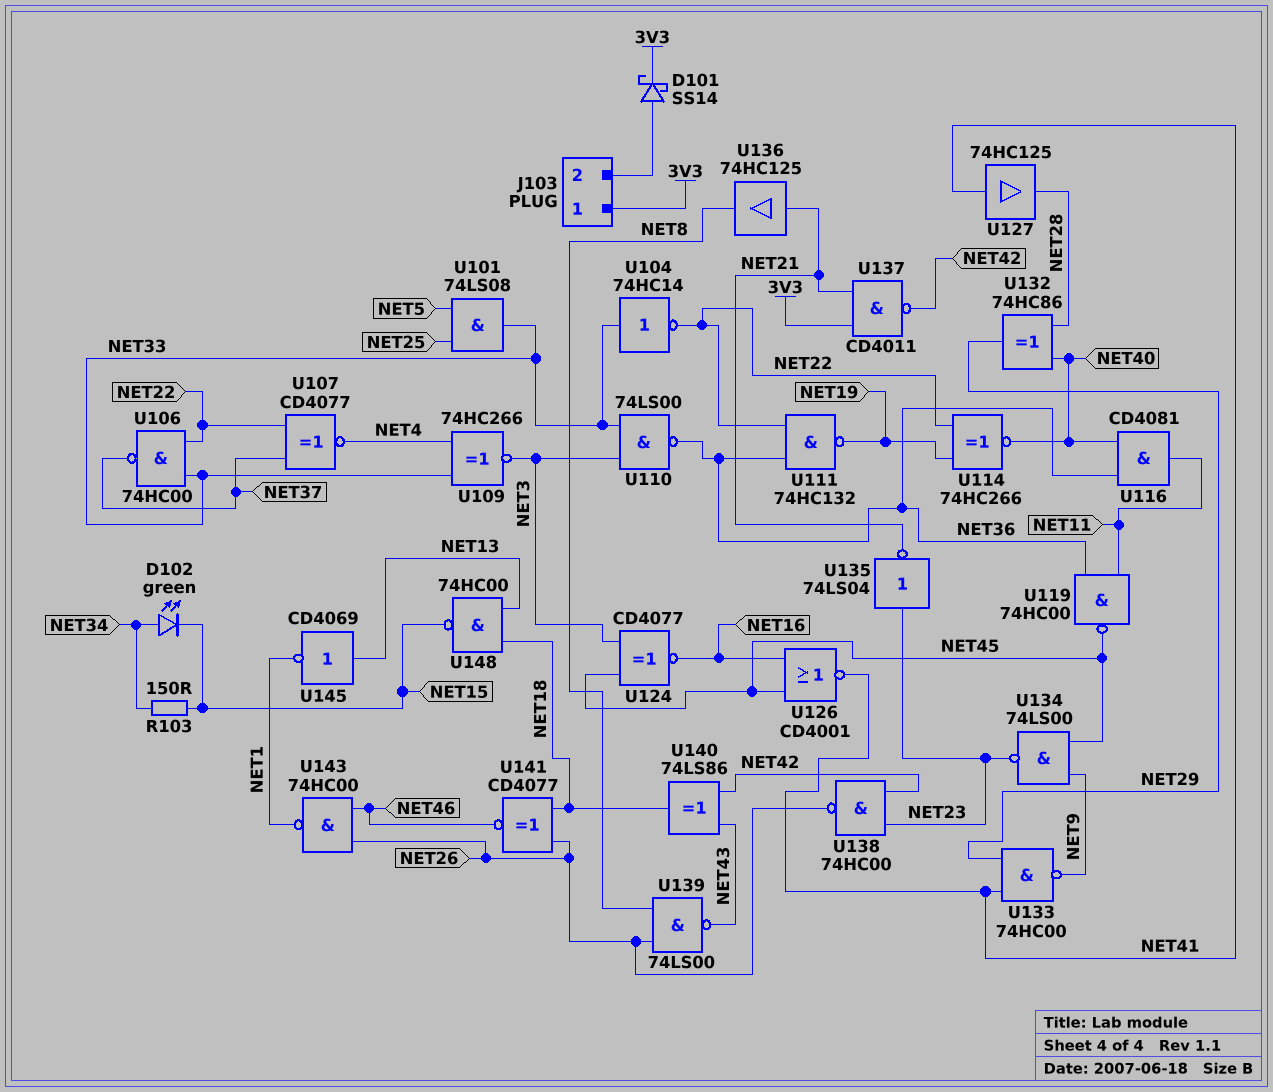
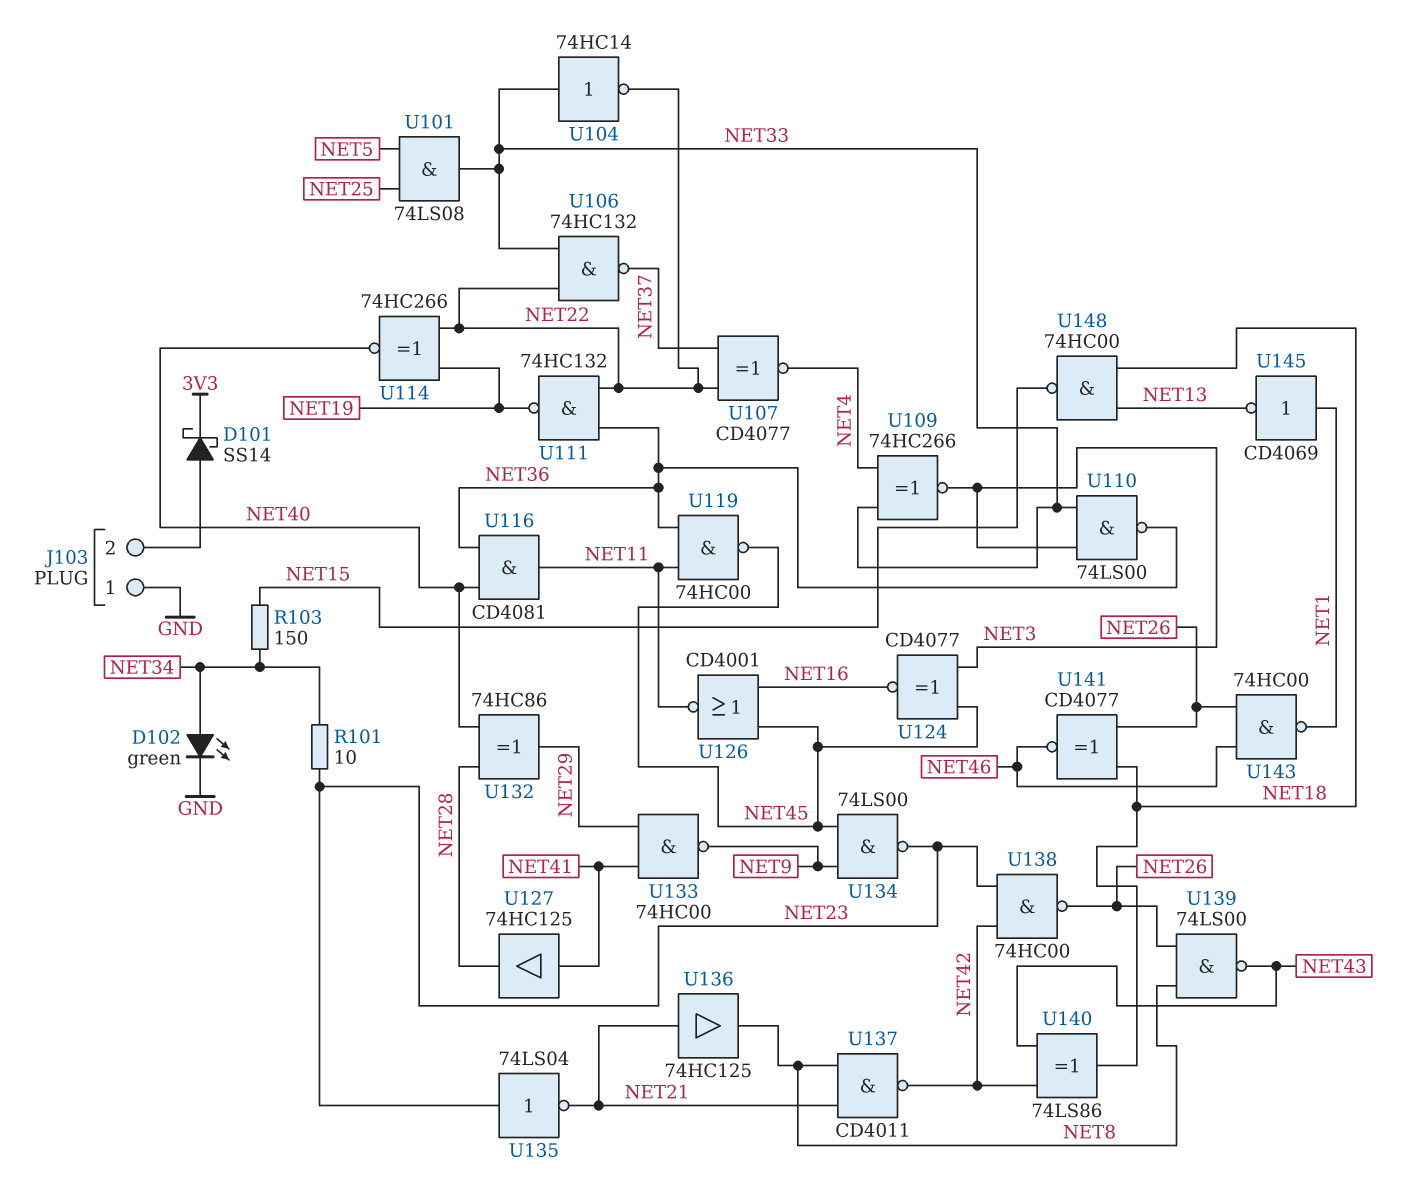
D102: LED green (A NET34, K NET15) -> LED green (A NET34, K GND)
J103 pin 1: 3V3 -> GND
R101: none -> 10 (NET23, NET34)
U106: NAND 74HC00 (in NET22, in NET33, out NET37) -> NAND 74HC132 (in NET22, in NET33, out NET37)
U126: NOR CD4001 (in NET16, in NET45, out NET41) -> NOR CD4001 (in NET16, in NET45, out NET11)
U137: NAND CD4011 (in 3V3, in NET21, out NET42) -> NAND CD4011 (in NET8, in NET21, out NET42)
U145: NOT CD4069 (in NET13, out NET1) -> NOT CD4069 (in NET1, out NET13)

